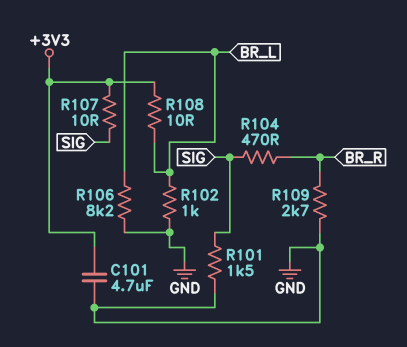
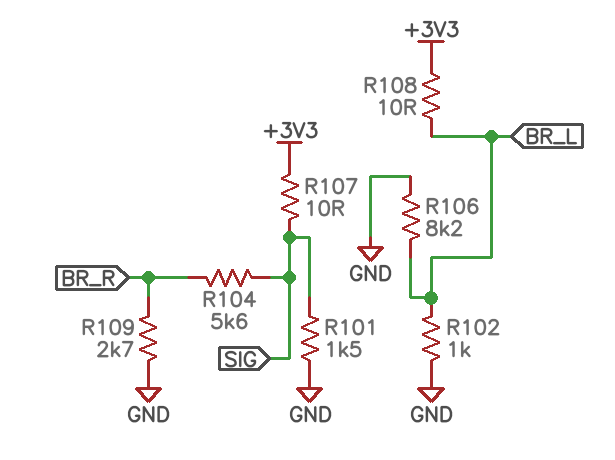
C101: 4.7uF (+3V3, GND) -> none
R104: 470 (BR_R, SIG) -> 5.6k (BR_R, SIG)

